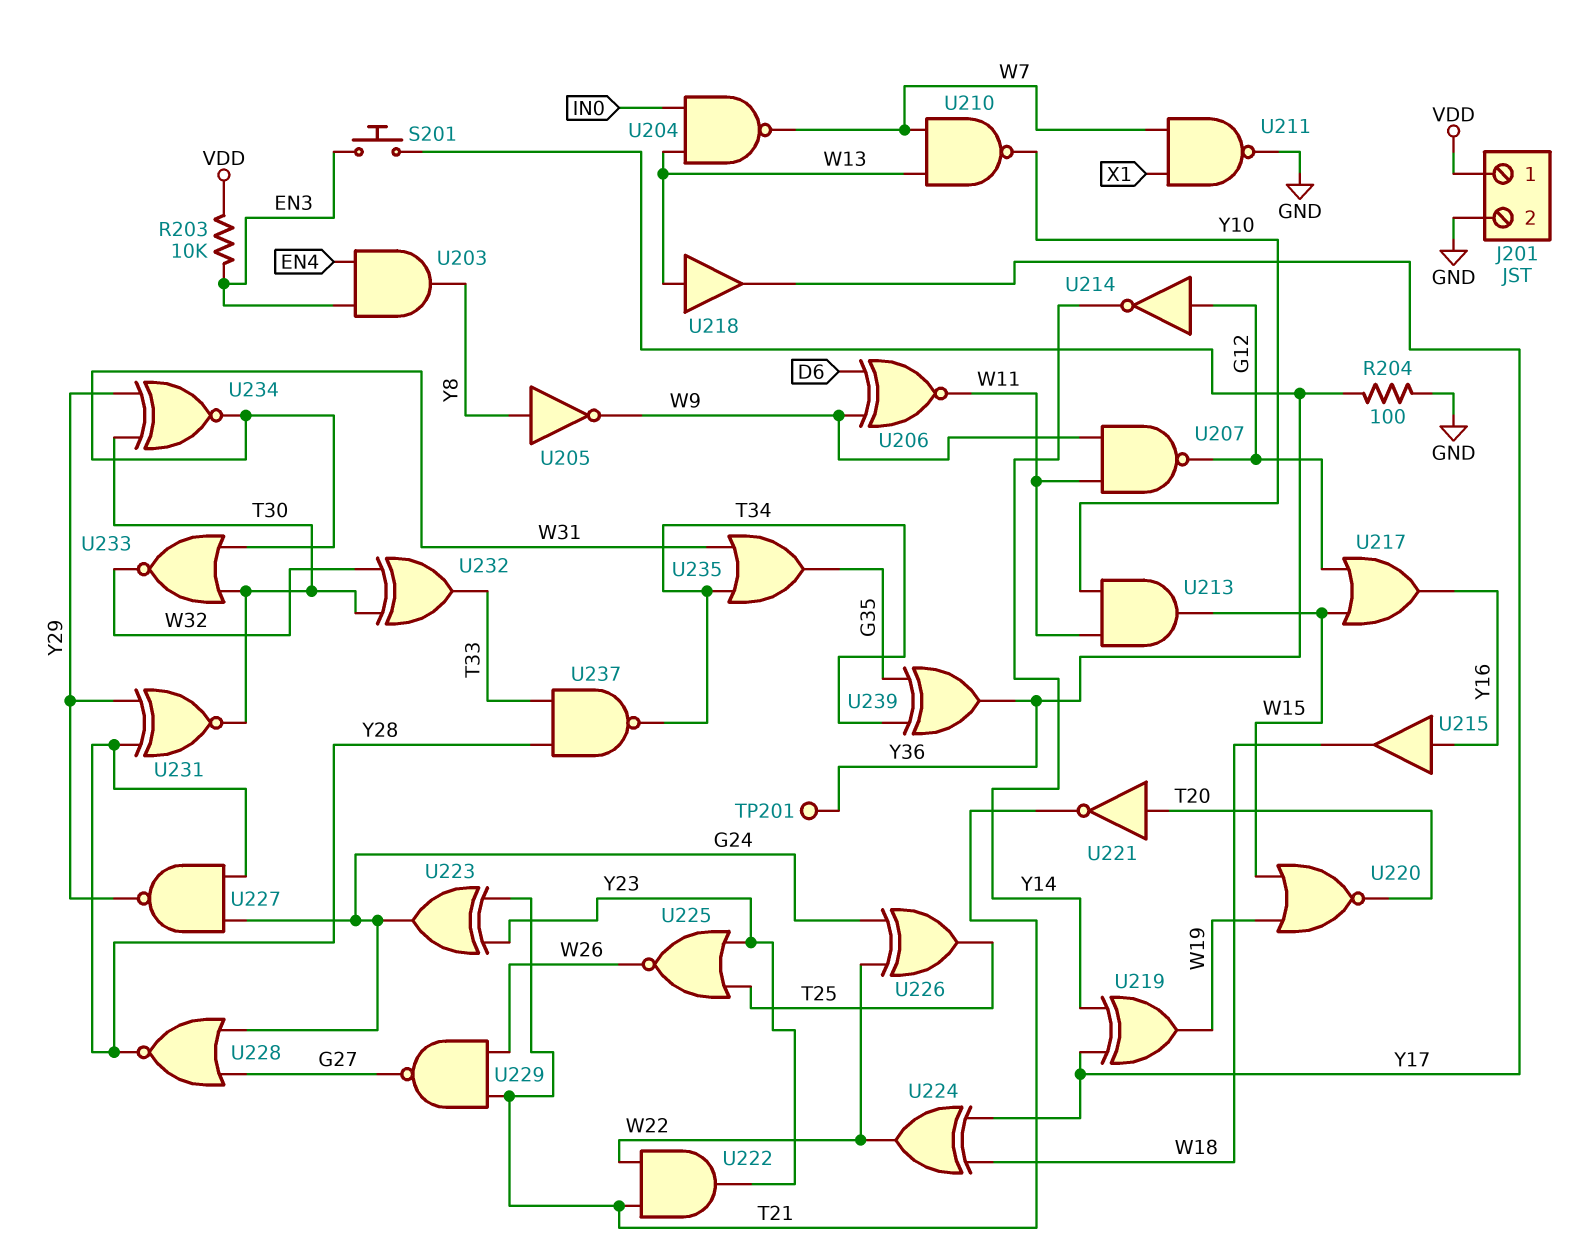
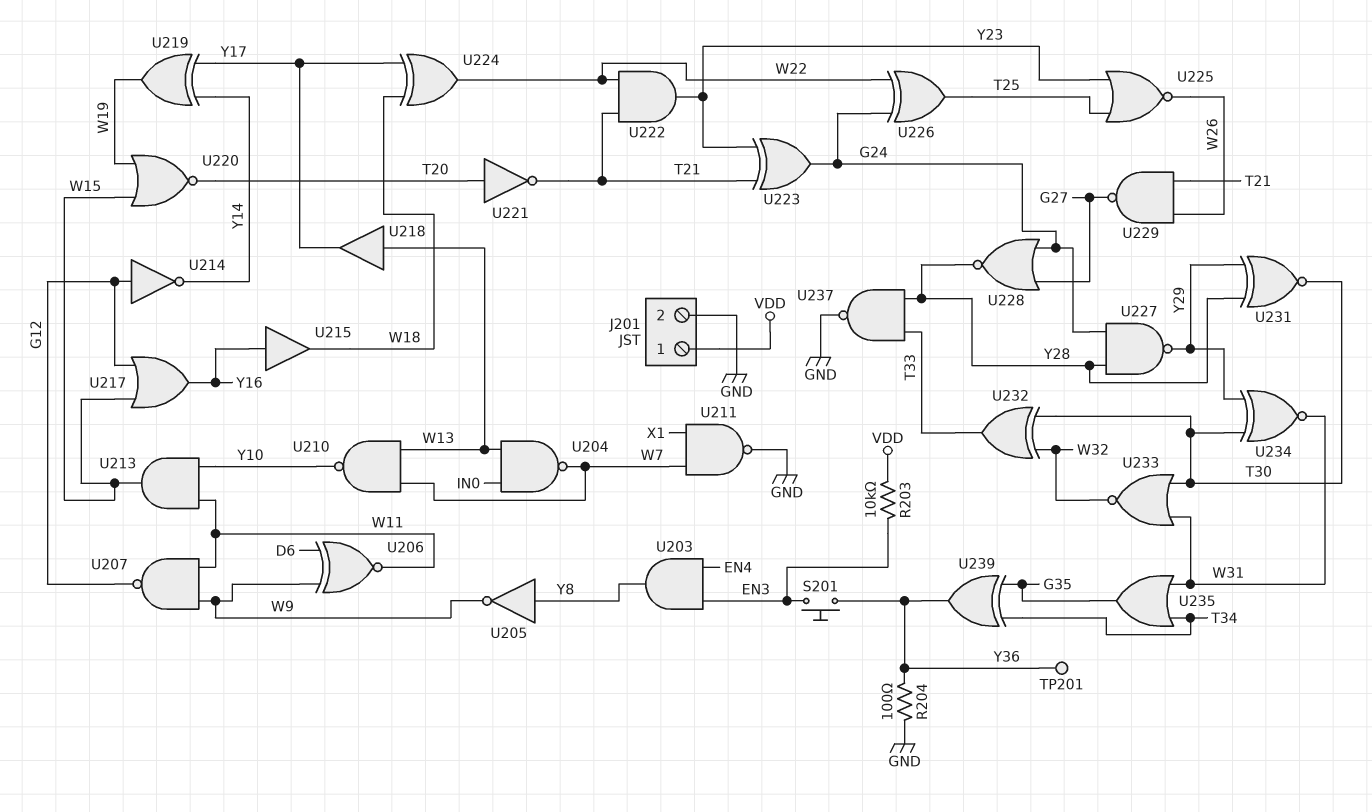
U237: NAND (in T33, in Y28, out T34) -> NAND (in T33, in Y28, out GND)

